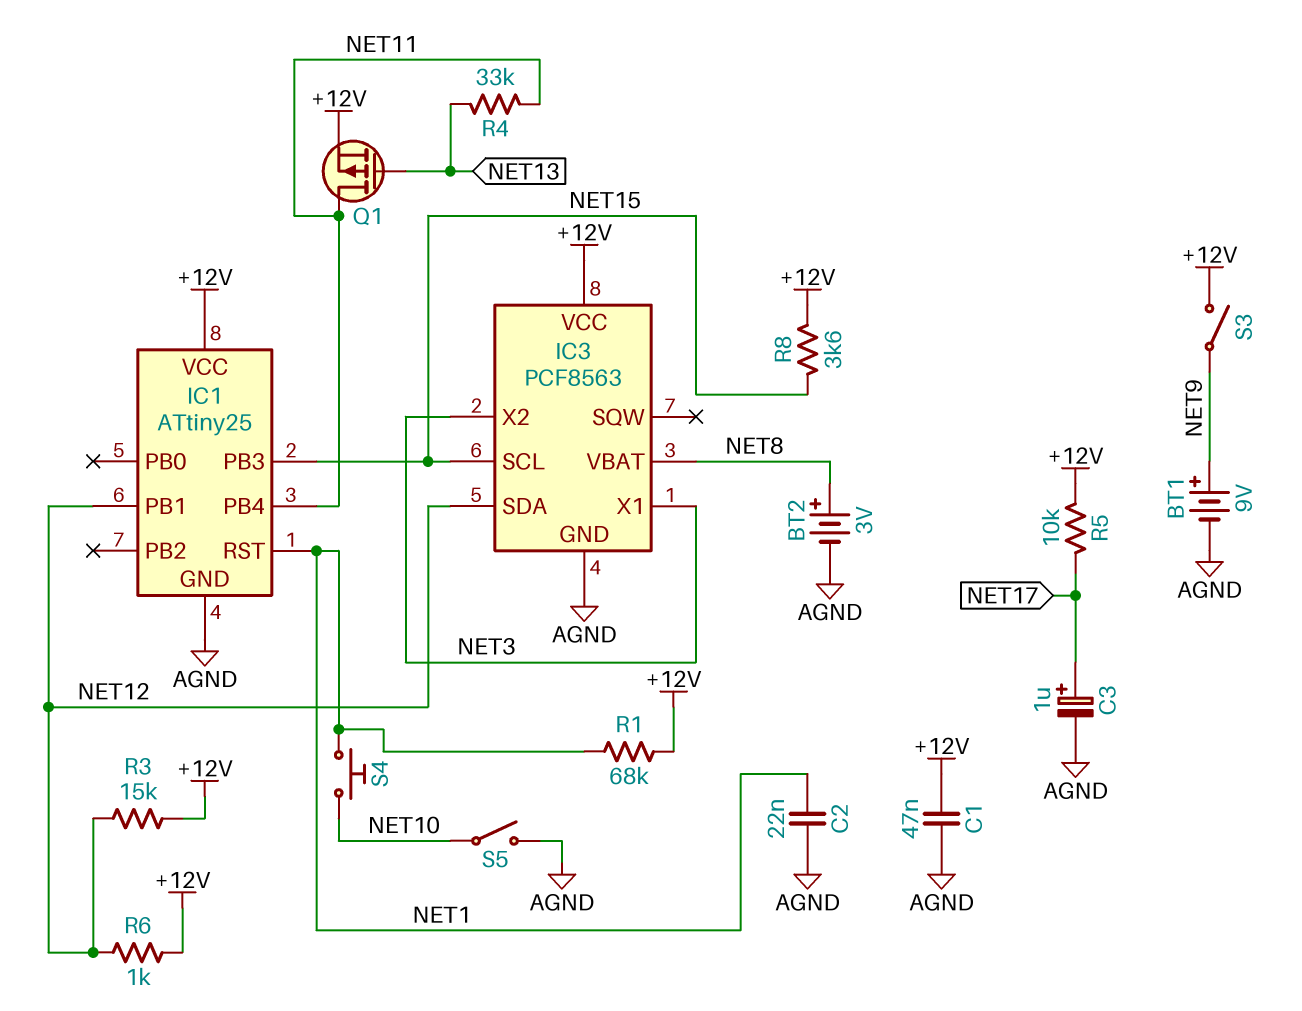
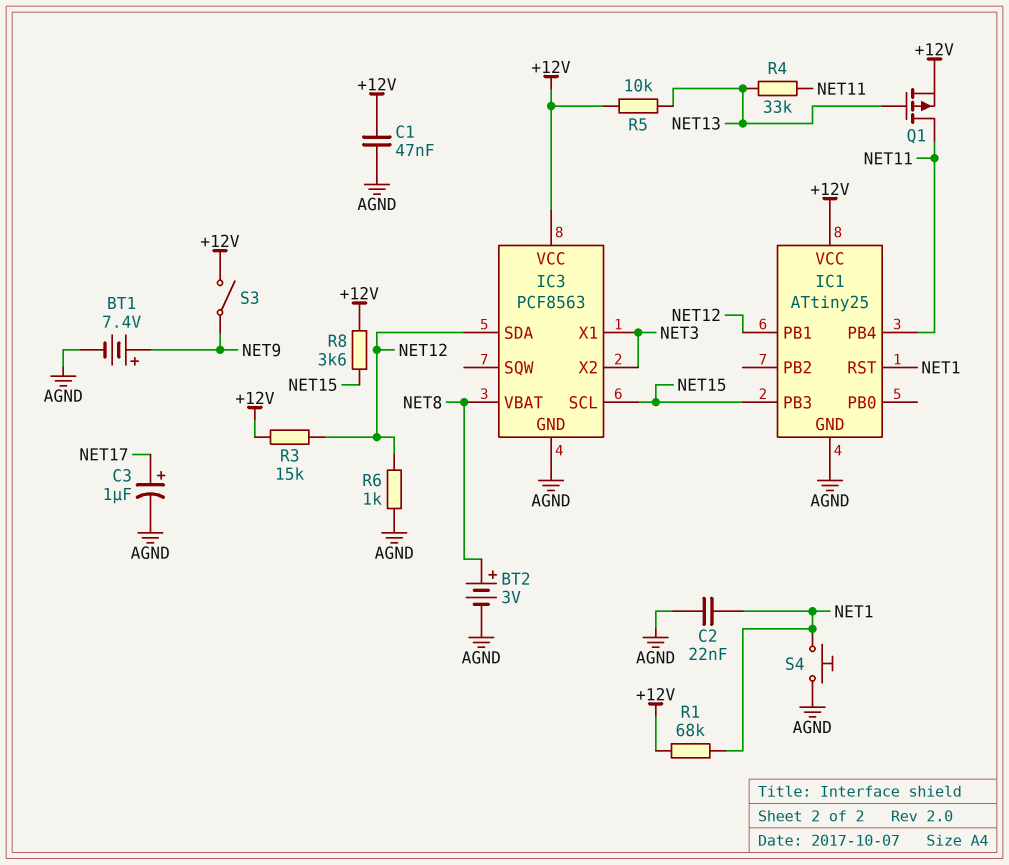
BT1: 9V (plus NET9, minus AGND) -> 7.4V (plus NET9, minus AGND)
R5: 10k (+12V, NET17) -> 10k (+12V, NET13)
R6: 1k (+12V, NET12) -> 1k (AGND, NET12)
S4: button (NET1, NET10) -> button (AGND, NET1)
S5: switch (AGND, NET10) -> none

